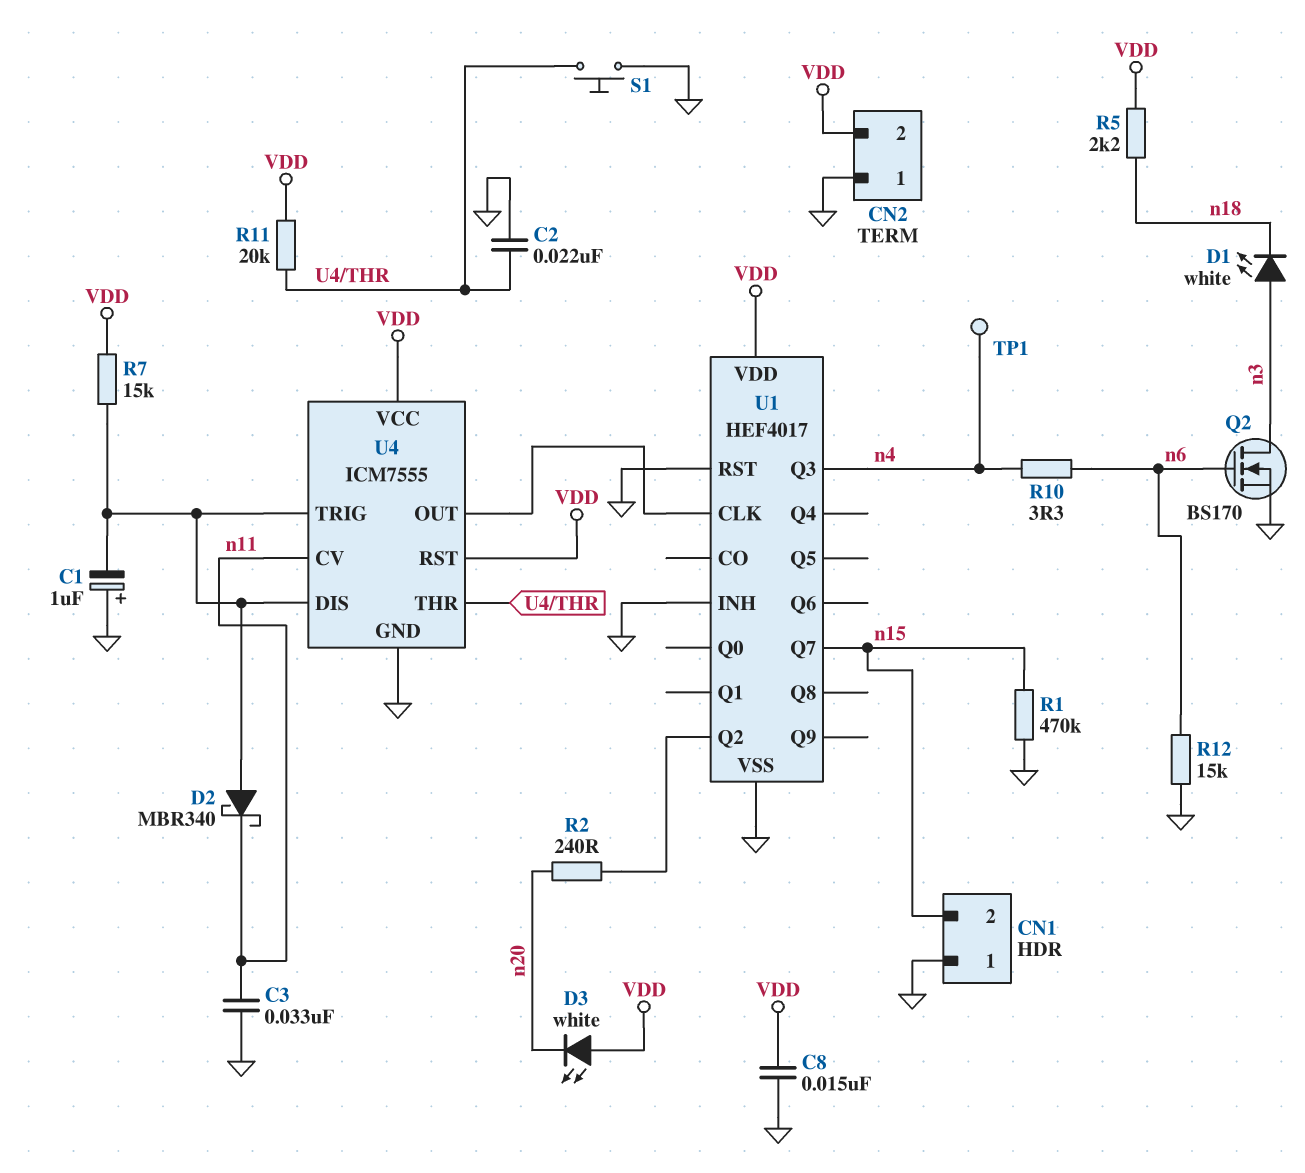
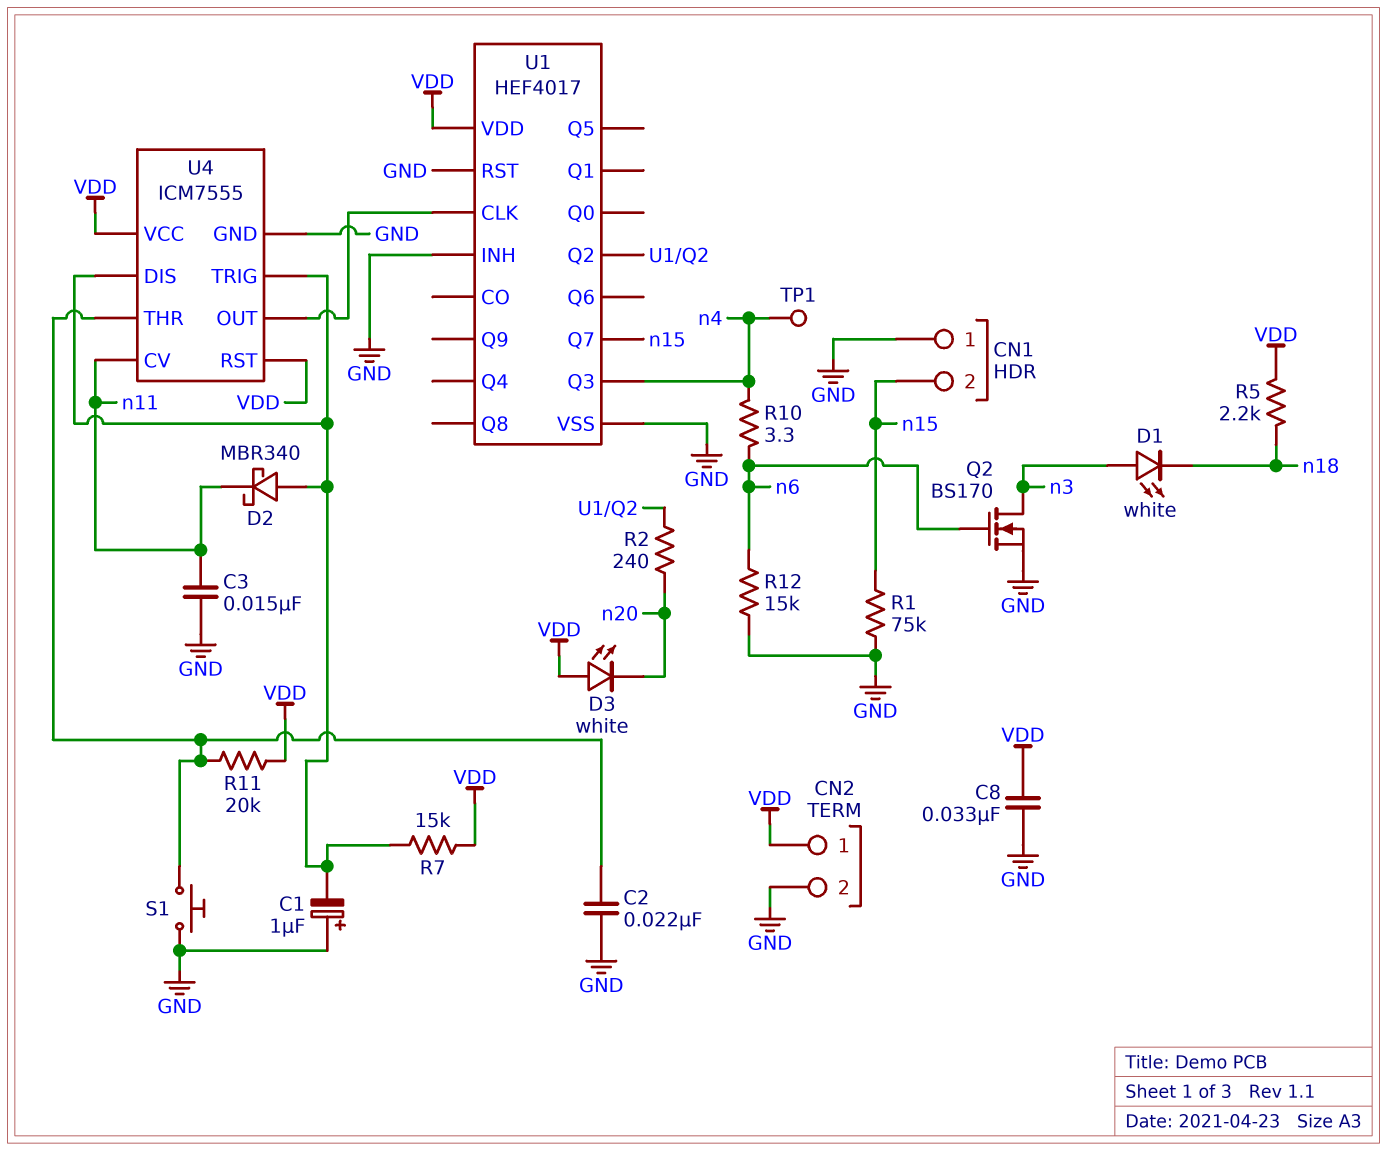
C3: 33nF (GND, n11) -> 15nF (GND, n11)
C8: 15nF (GND, VDD) -> 33nF (GND, VDD)
CN2 pin 1: GND -> VDD
CN2 pin 2: VDD -> GND
R1: 470k (GND, n15) -> 75k (GND, n15)

